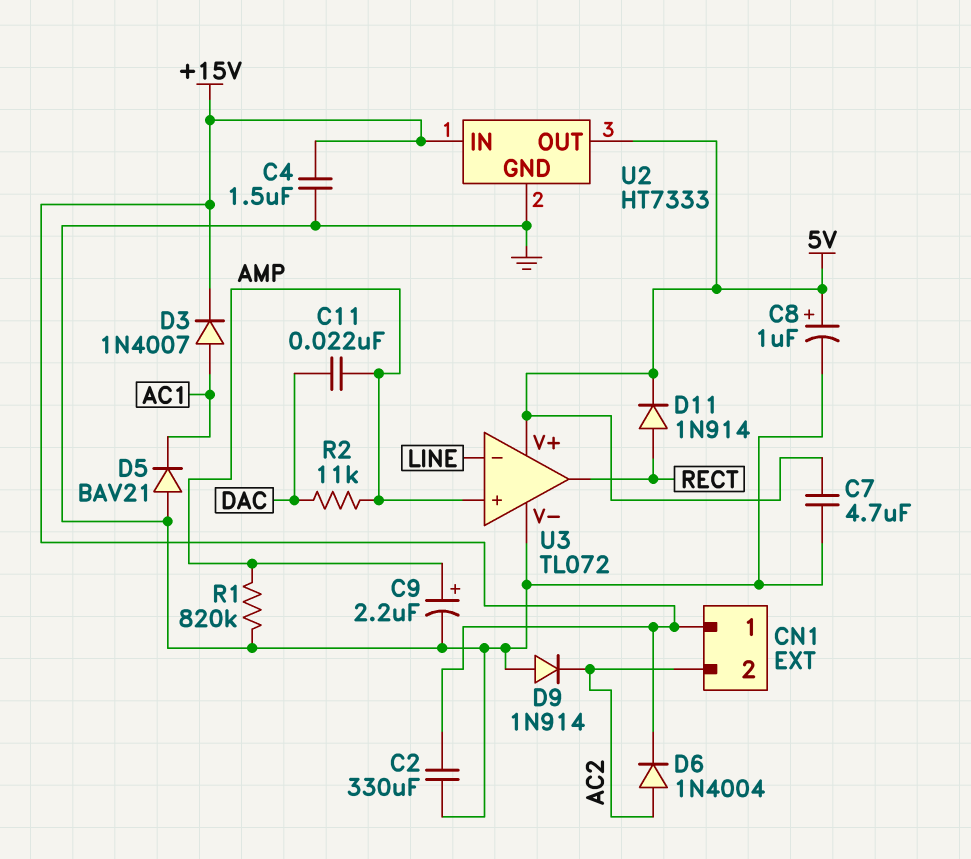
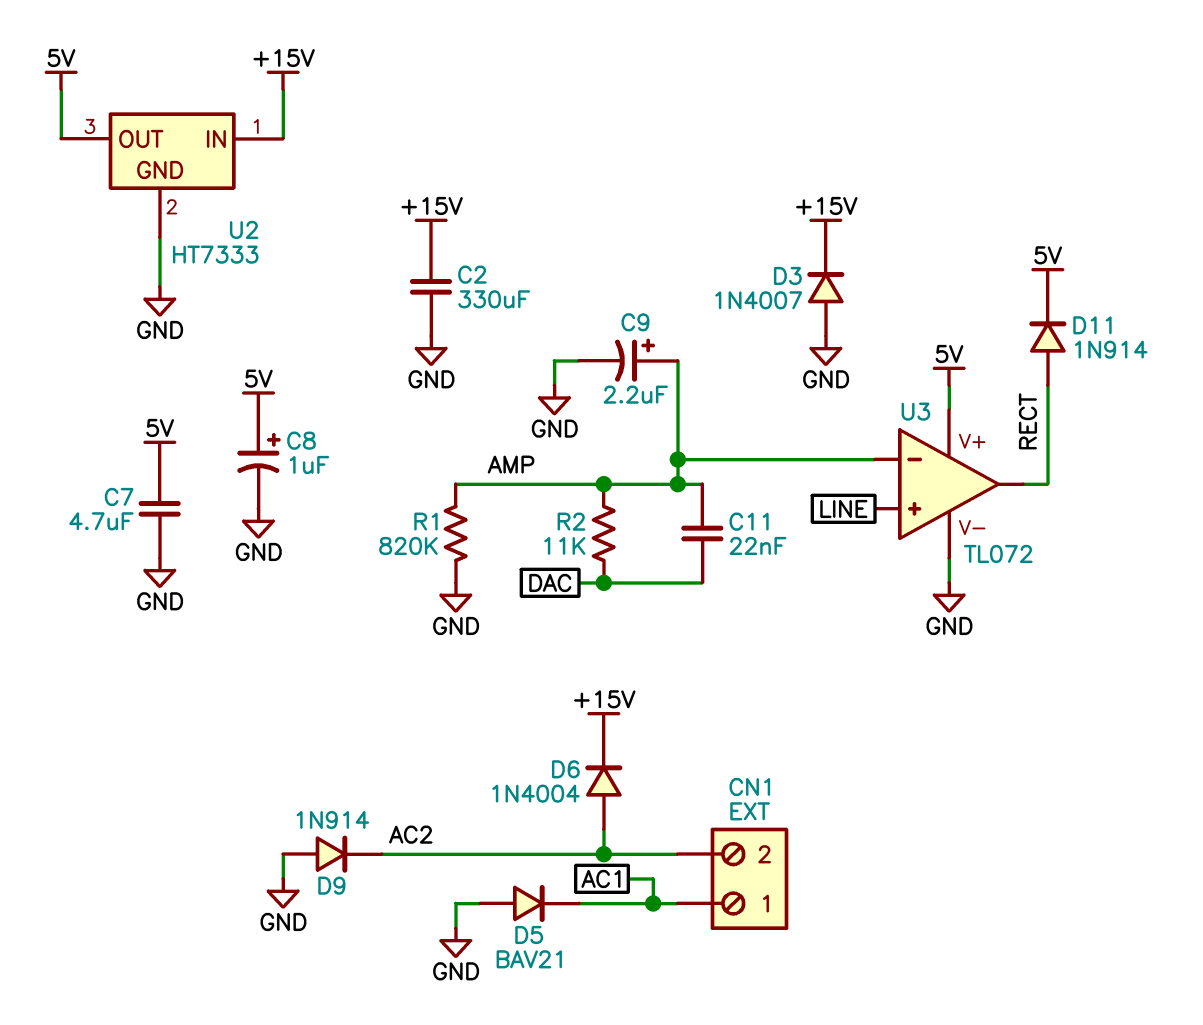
C4: 1.5uF (+15V, GND) -> none
CN1 pin 1: +15V -> AC1
D3: diode 1N4007 (A AC1, K +15V) -> diode 1N4007 (A GND, K +15V)
U3 pin in+: AMP -> LINE
U3 pin in-: LINE -> AMP

